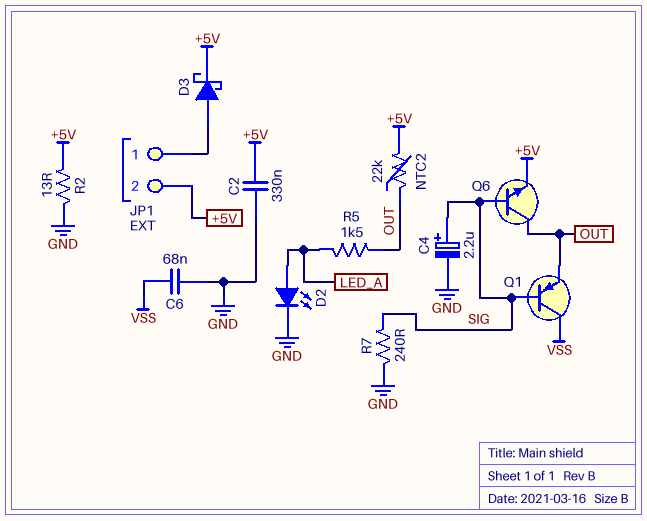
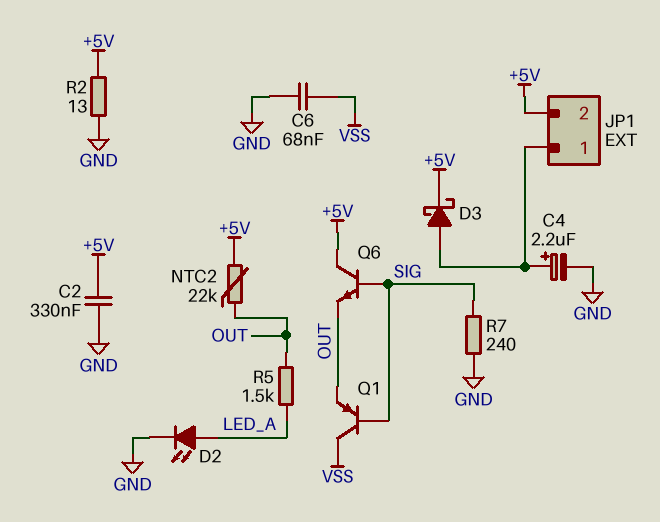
C4: 2.2uF (plus SIG, minus GND) -> 2.2uF (plus JP1/1, minus GND)
Q6: NPN (B SIG, C OUT, E +5V) -> NPN (B SIG, C +5V, E OUT)

